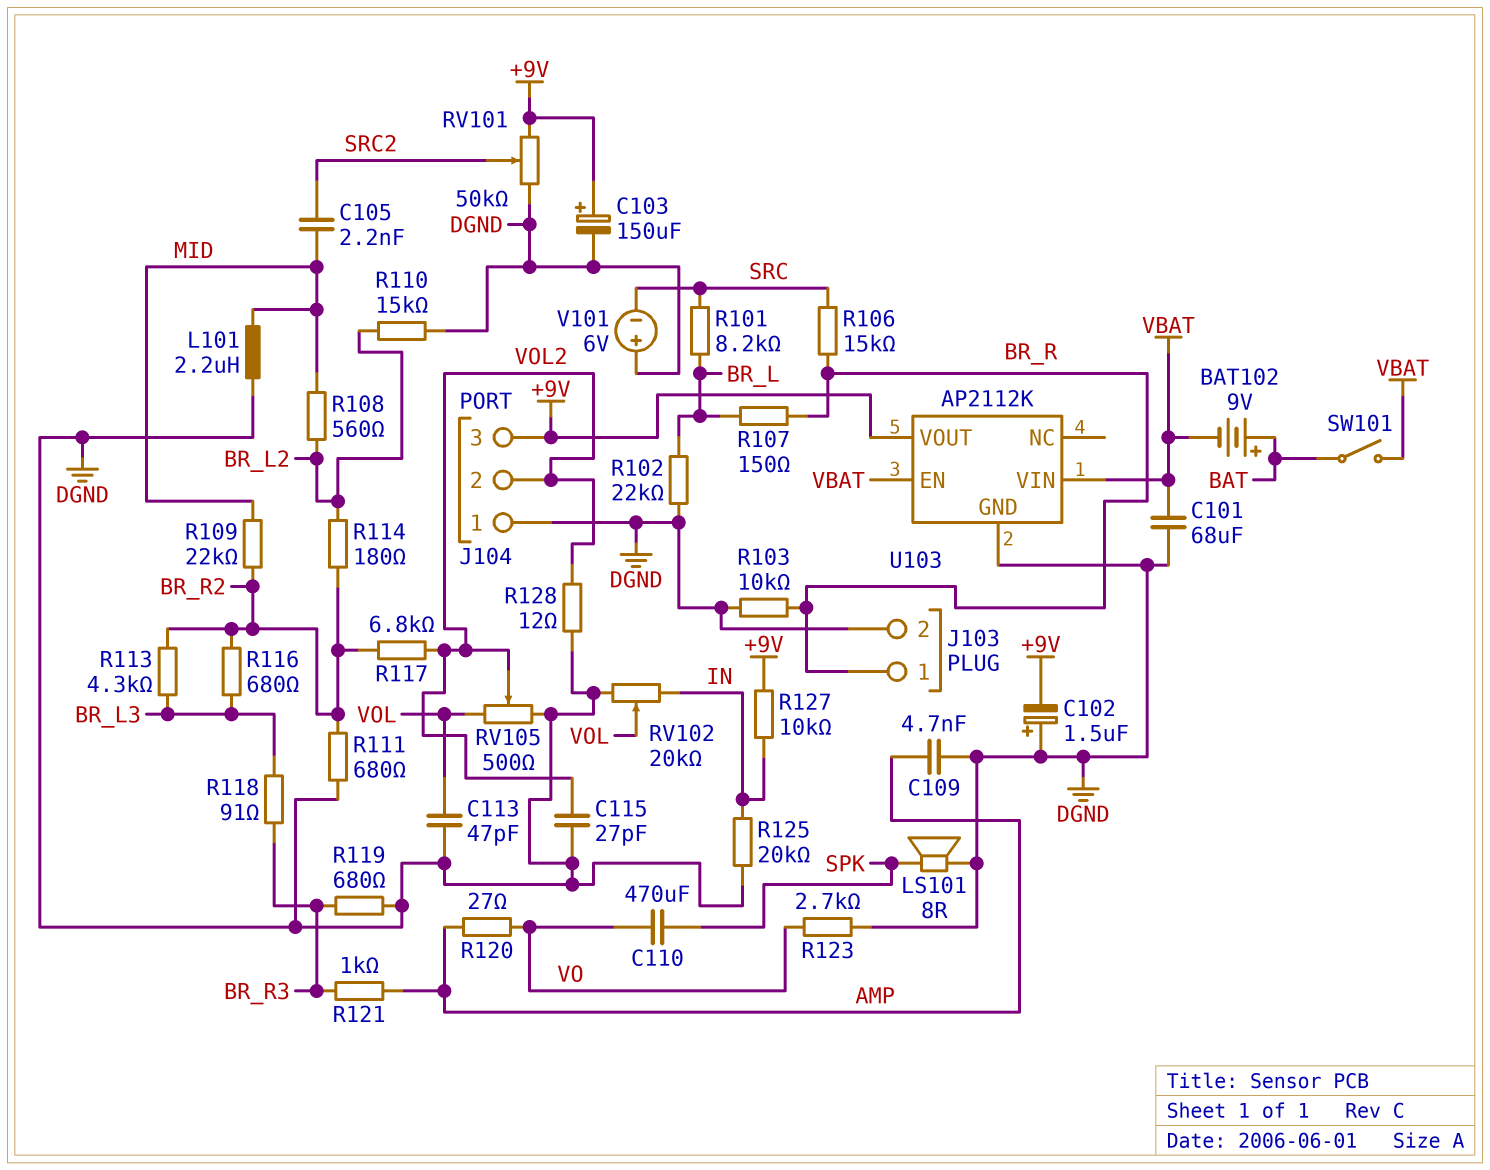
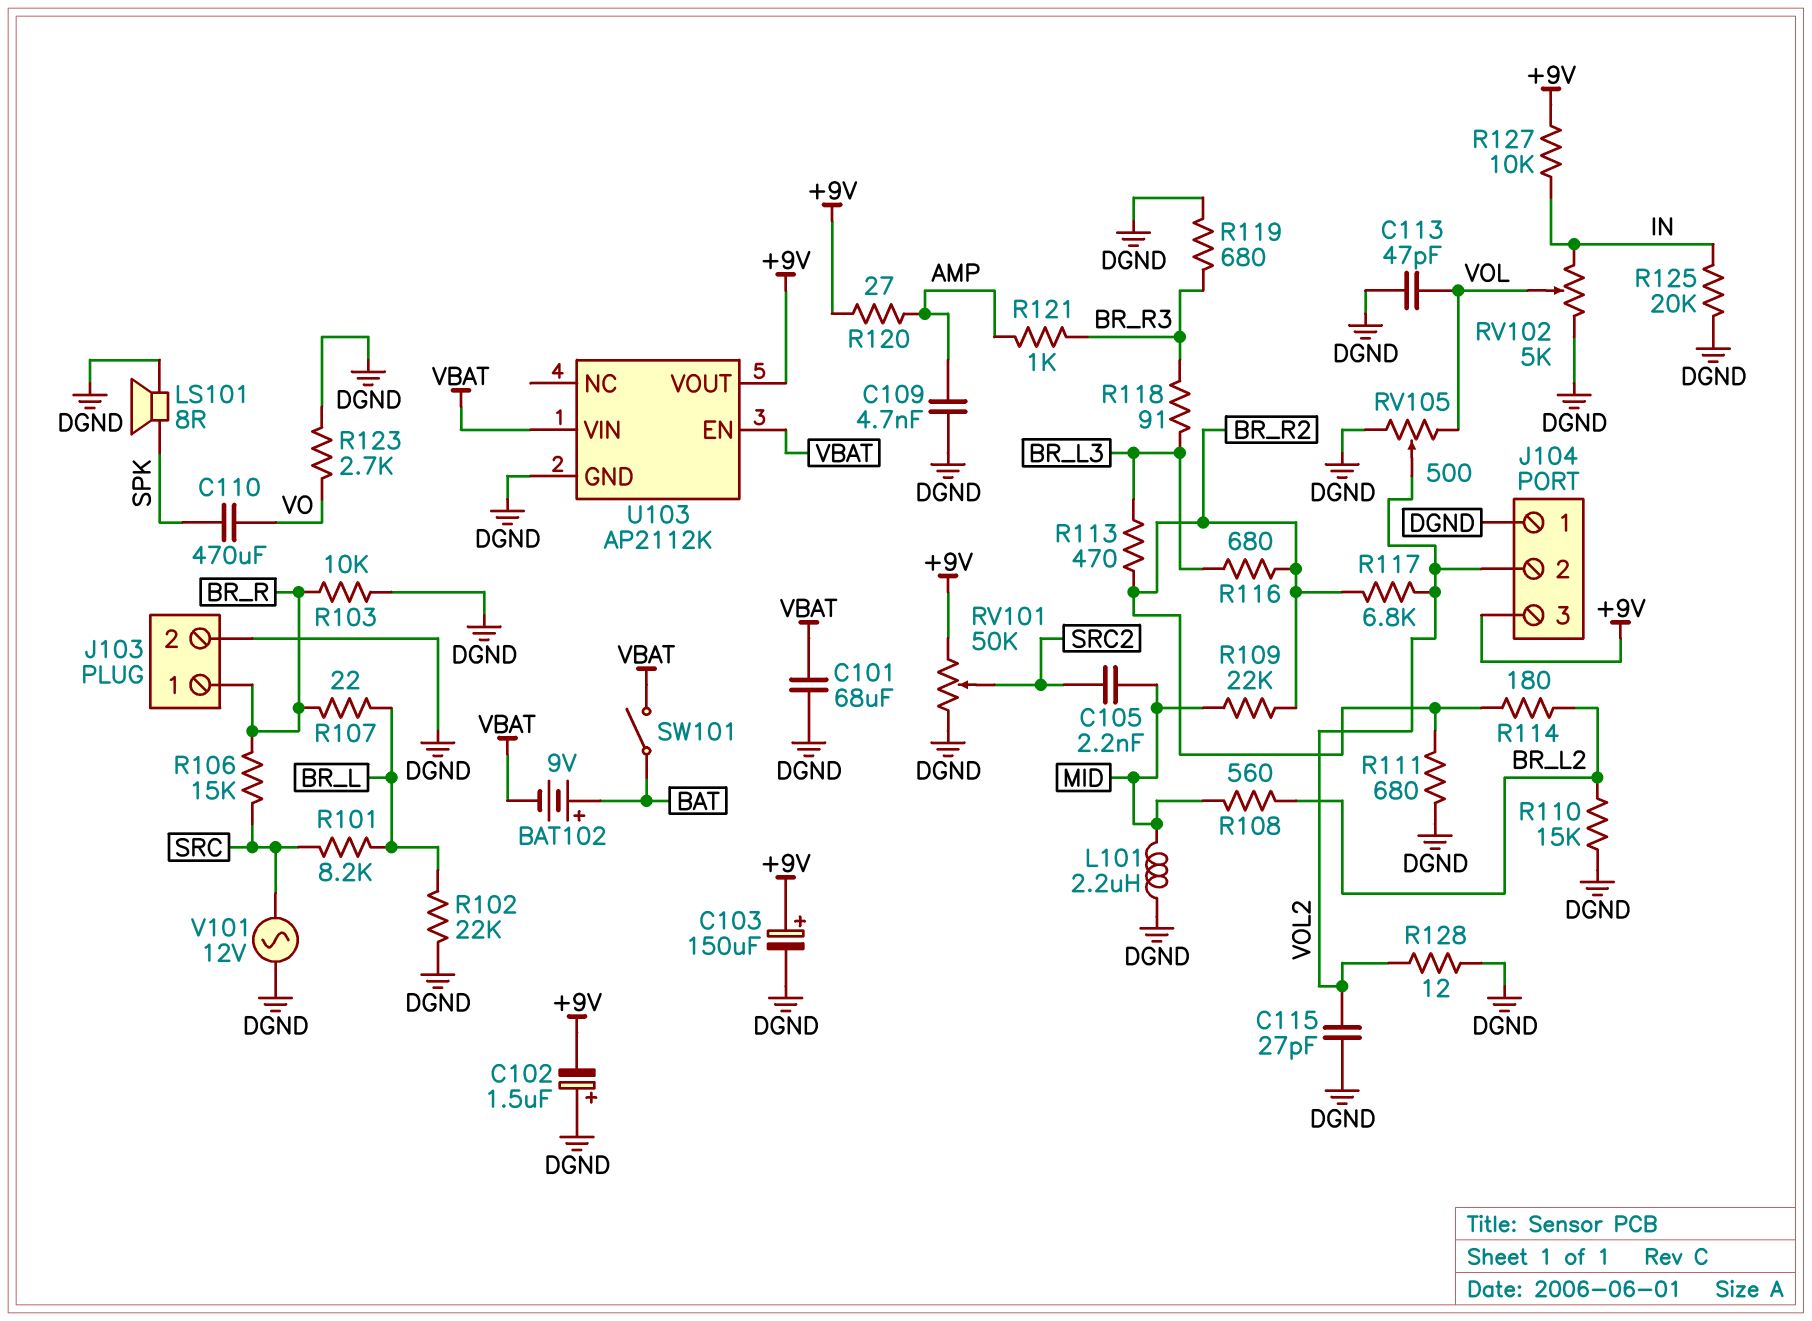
R107: 150 (BR_L, BR_R) -> 22 (BR_L, BR_R)
R113: 4.3k (BR_L3, BR_R2) -> 470 (BR_L3, BR_R2)
R120: 27 (AMP, VO) -> 27 (+9V, AMP)
RV102: 20k (DGND, IN, wiper VOL) -> 5k (DGND, IN, wiper VOL)
V101: 6V (plus DGND, minus SRC) -> AC 12V (DGND, SRC)

